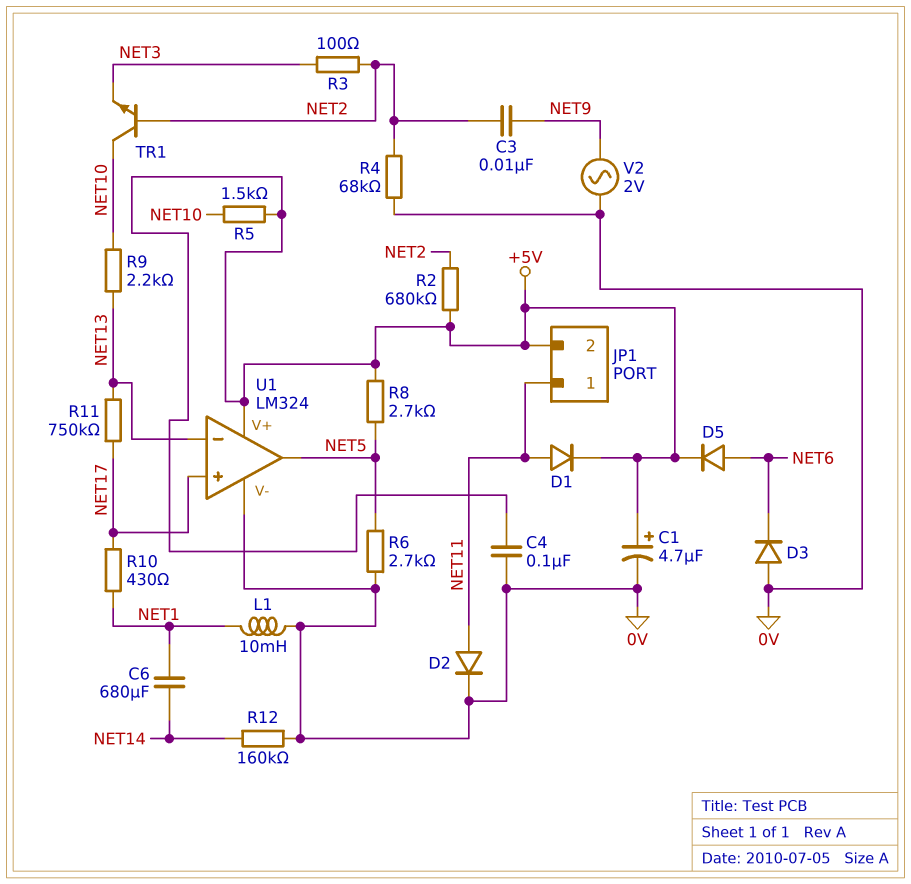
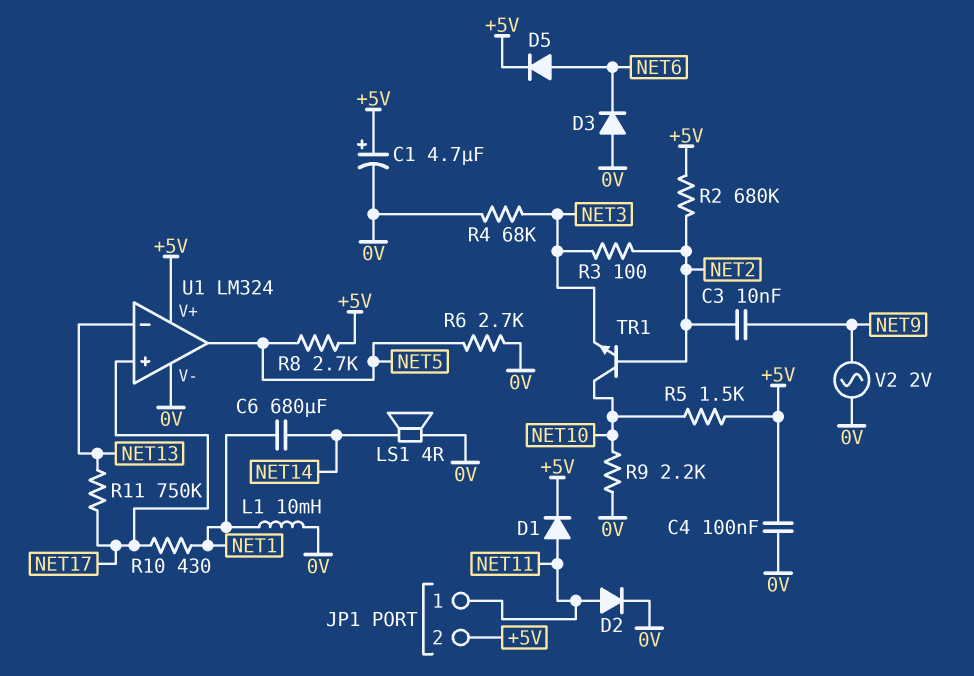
LS1: none -> speaker 4R (0V, NET14)
R4: 68k (0V, NET2) -> 68k (0V, NET3)
R9: 2.2k (NET10, NET13) -> 2.2k (0V, NET10)
R12: 160k (0V, NET14) -> none

